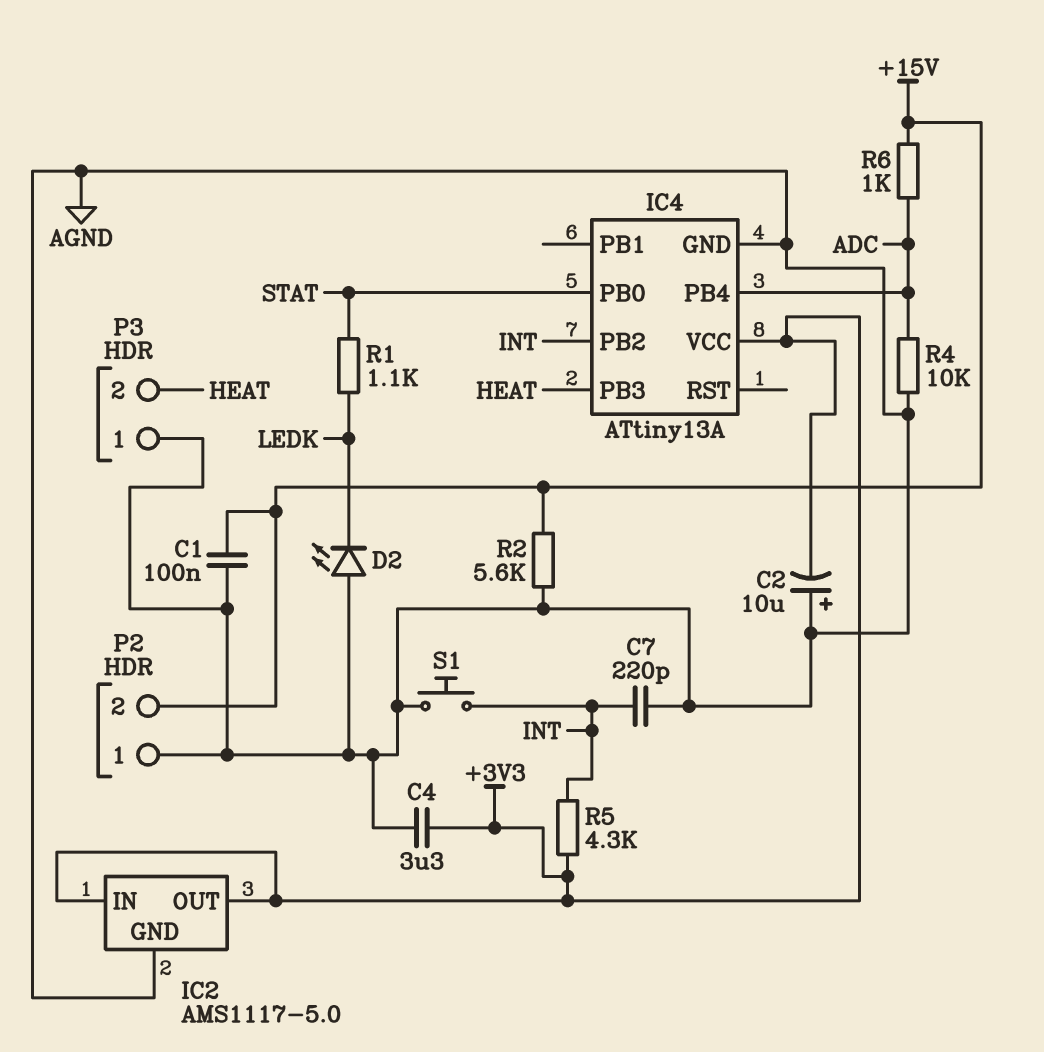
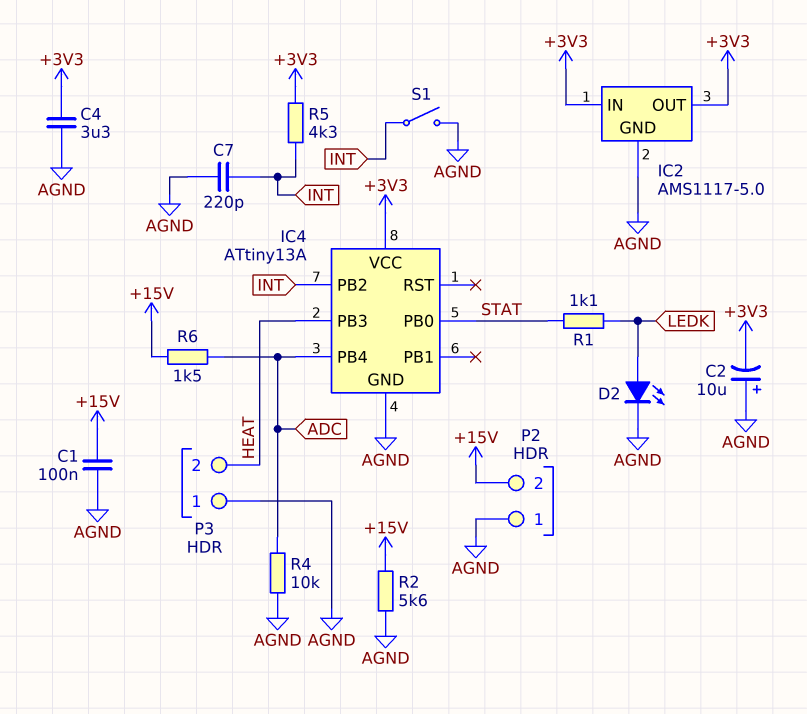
D2: LED (A AGND, K LEDK) -> LED (A LEDK, K AGND)
R6: 1k (+15V, ADC) -> 1.5k (+15V, ADC)
S1: button (AGND, INT) -> switch (AGND, INT)

